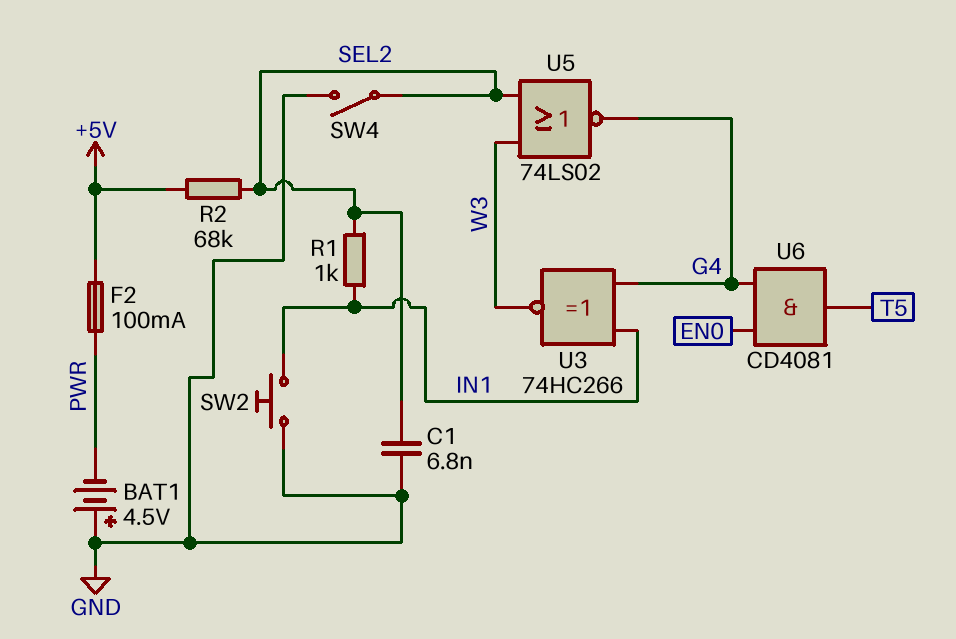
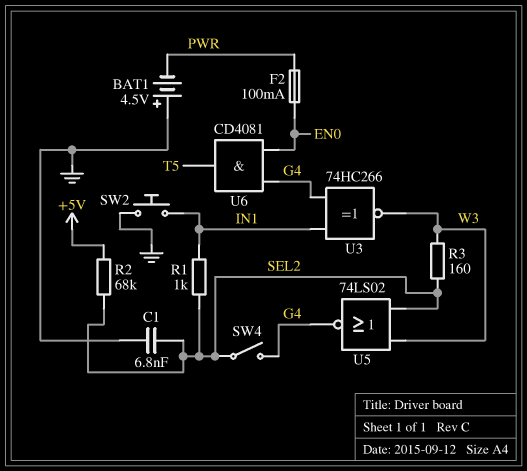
F2: 100mA (+5V, PWR) -> 100mA (EN0, PWR)
R3: none -> 160 (SEL2, W3)
SW4: switch (GND, SEL2) -> switch (G4, SEL2)

